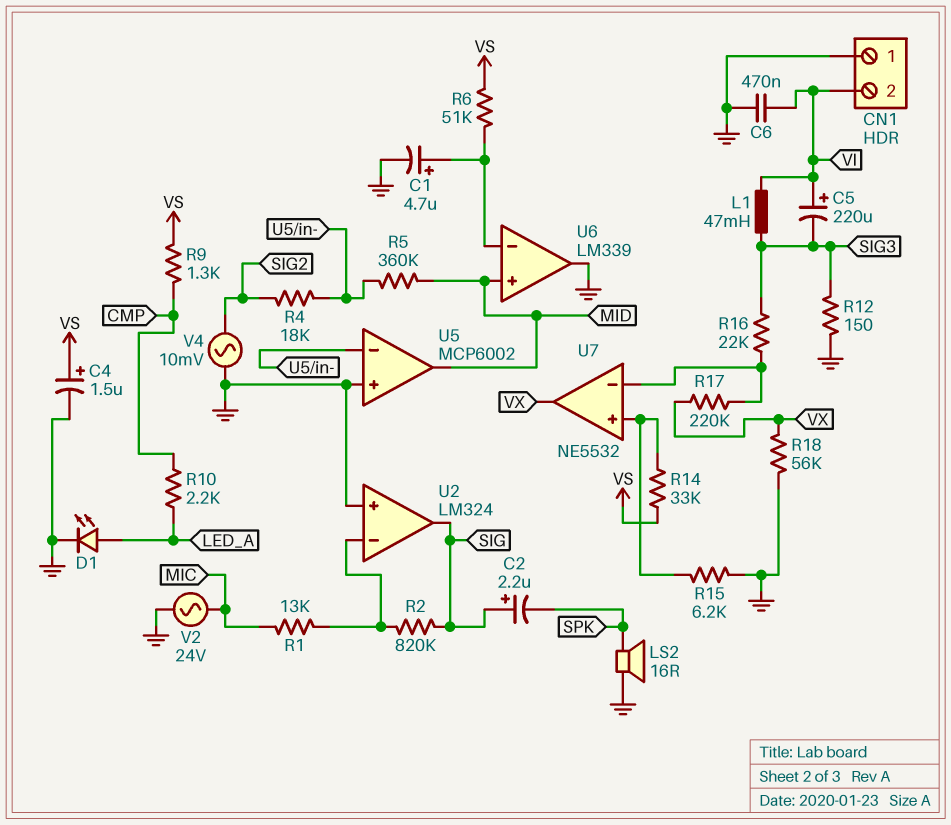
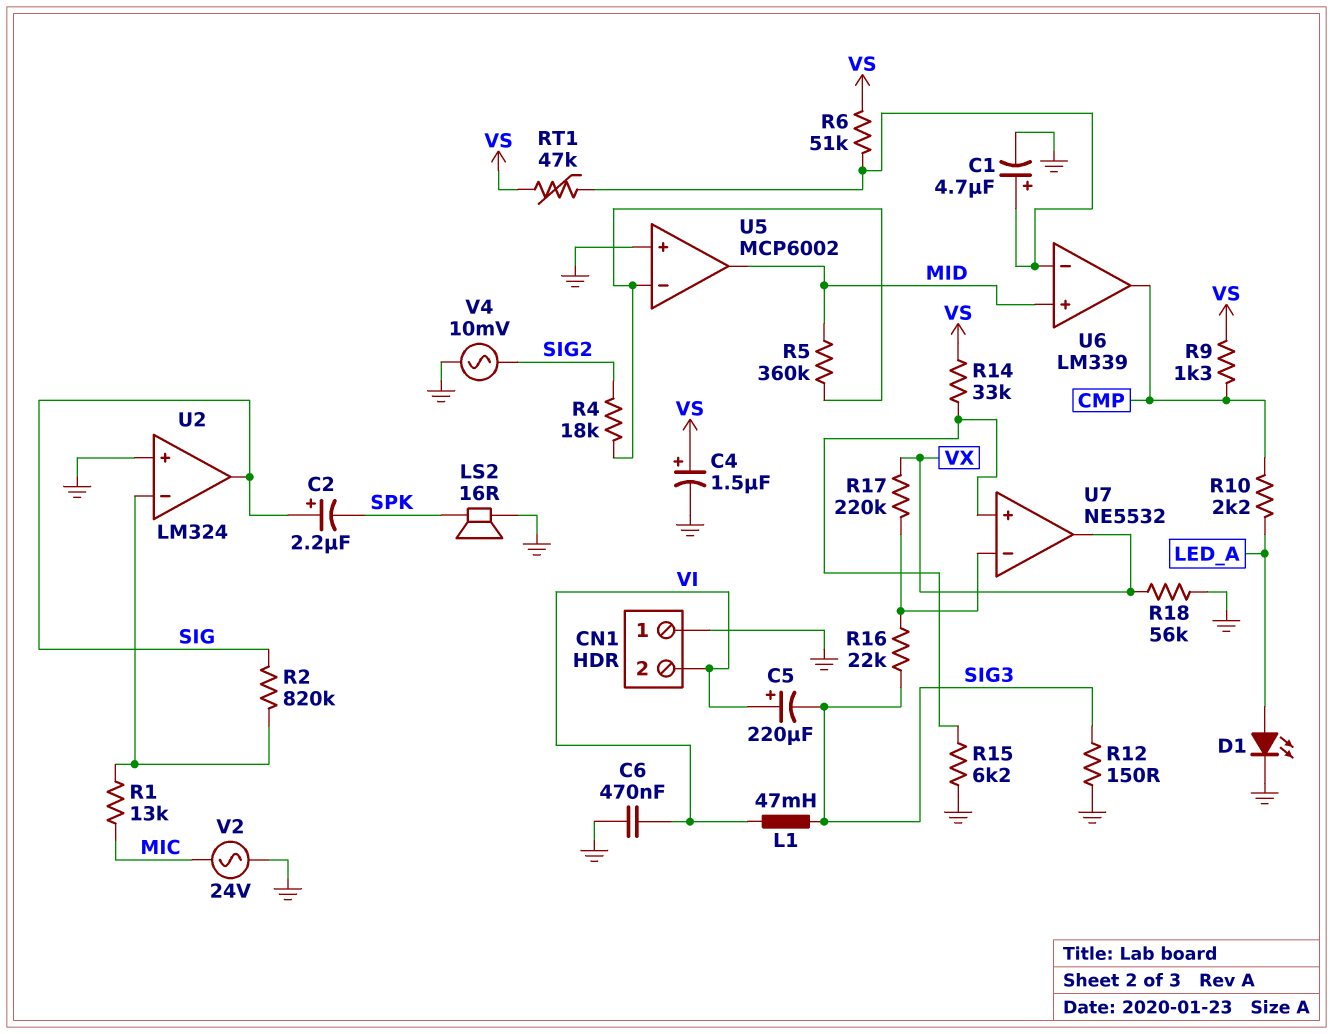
RT1: none -> 47k (U6/in-, VS)
U6 pin out: GND -> CMP

